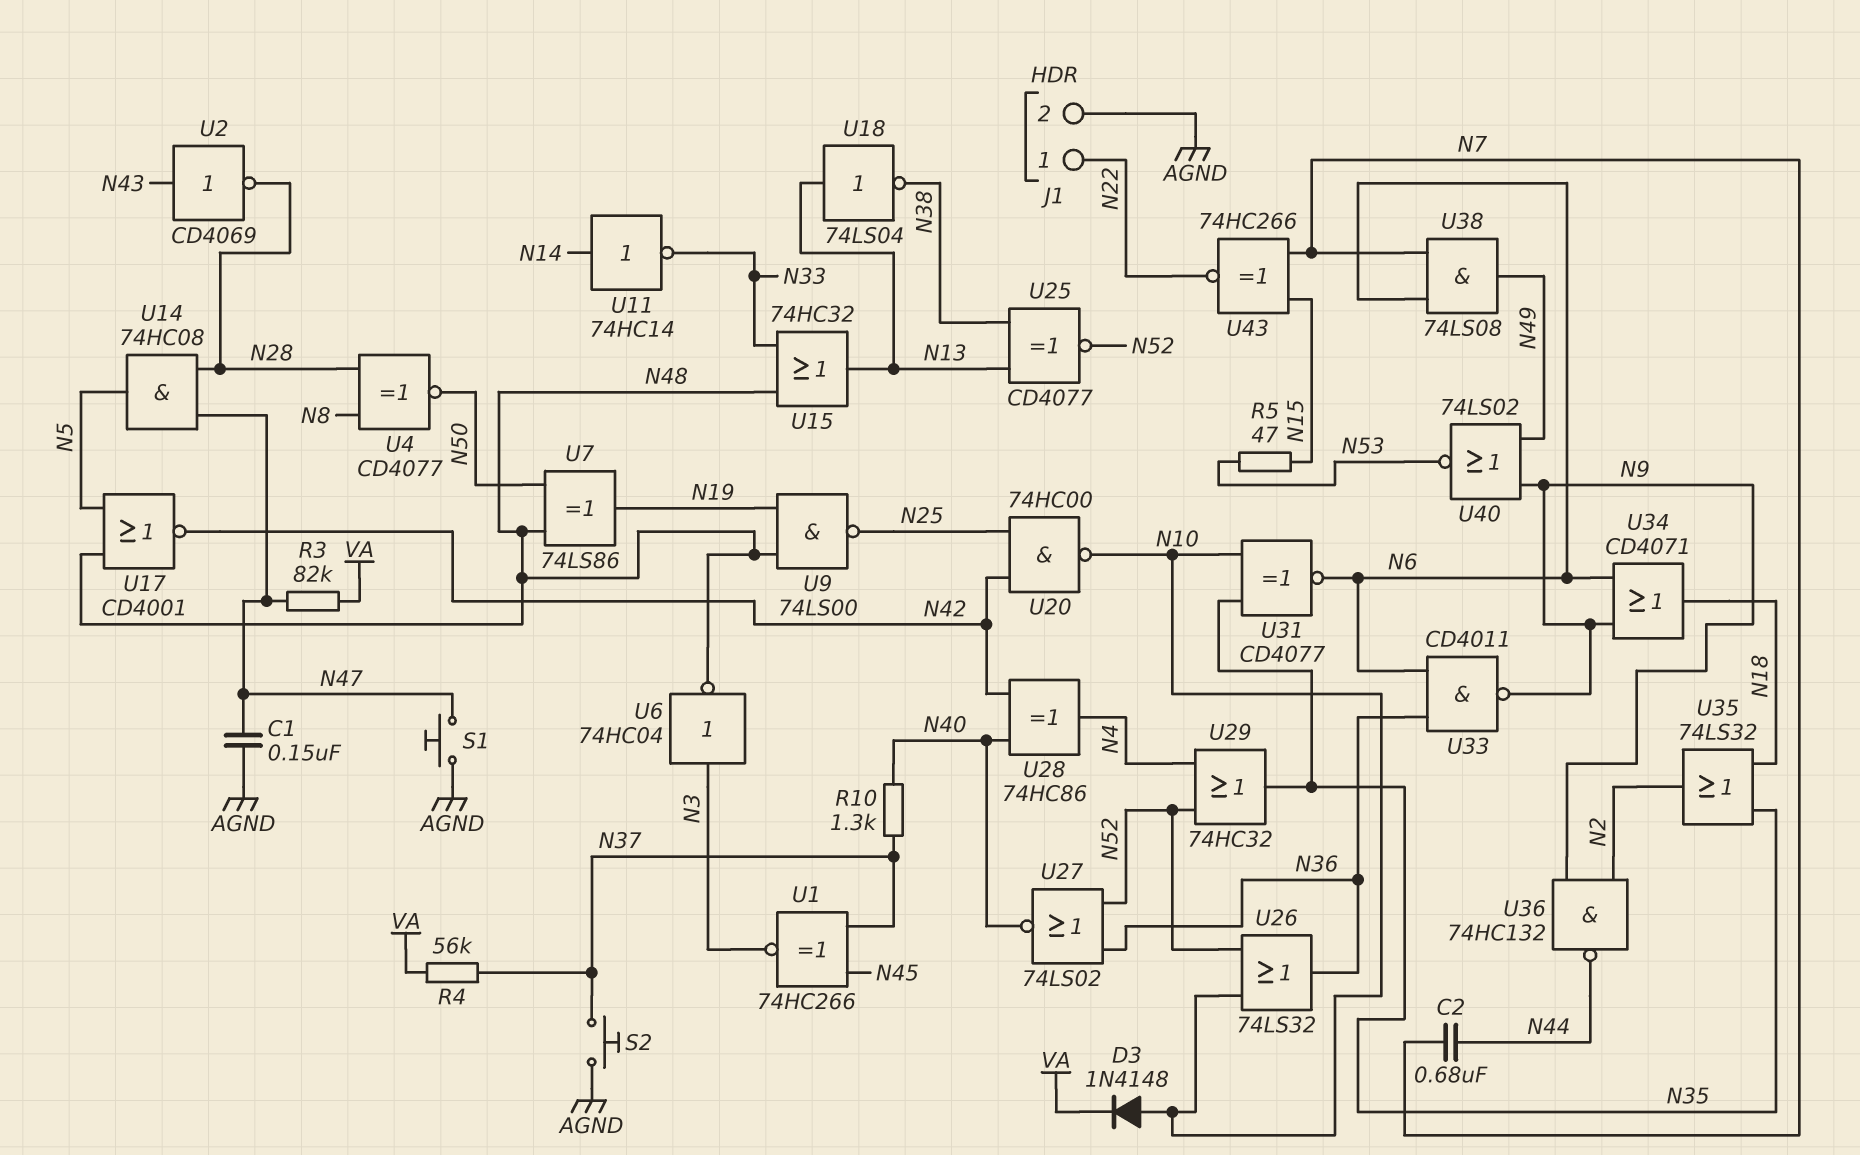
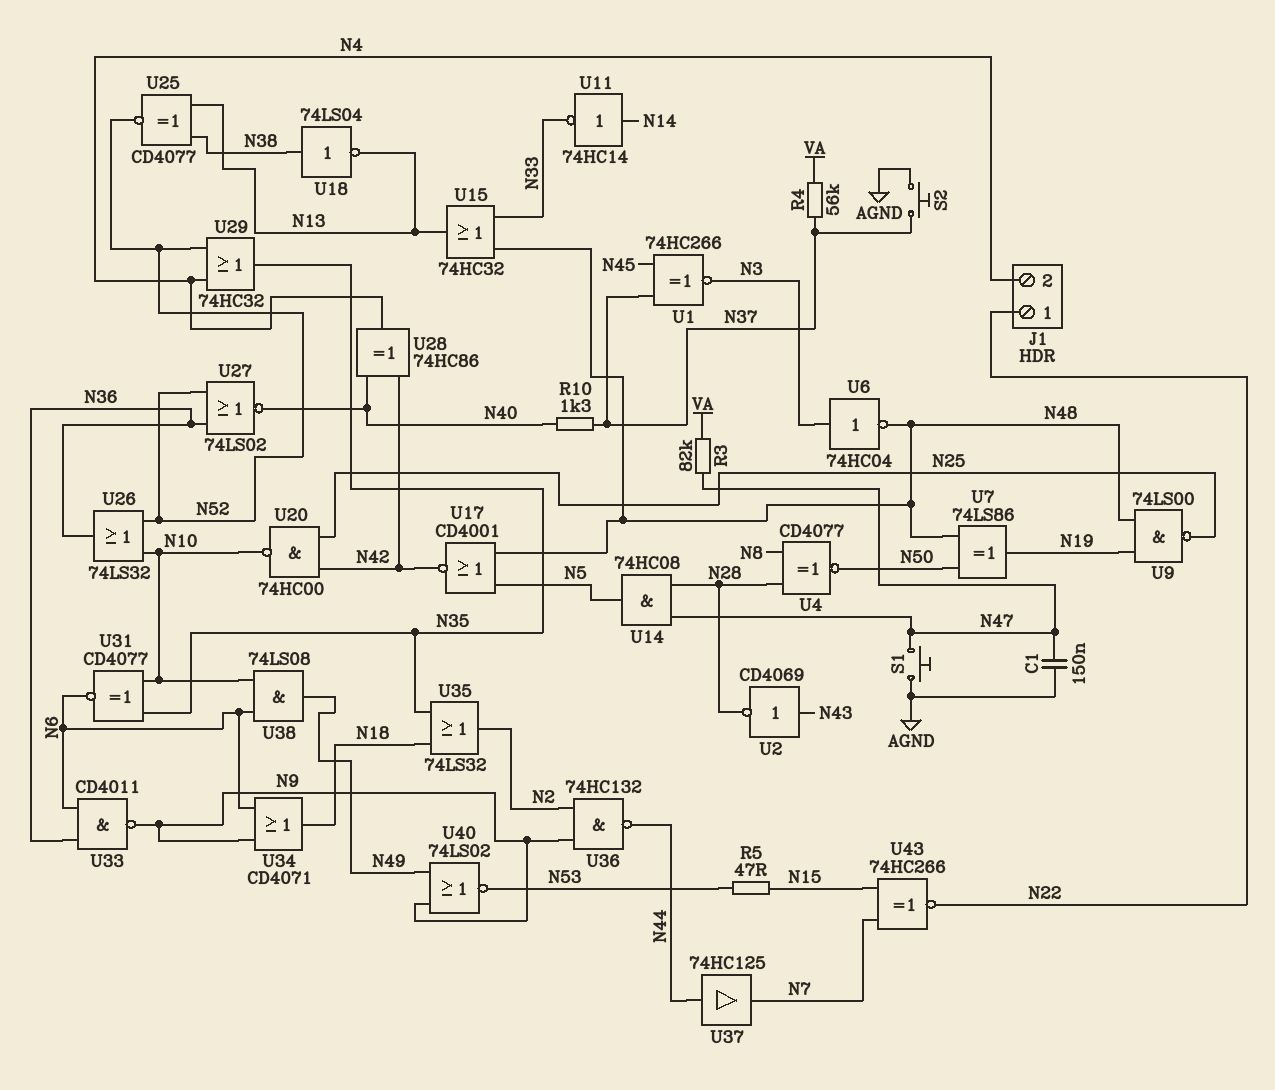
C2: 680nF (N7, N44) -> none
D3: diode 1N4148 (A N10, K VA) -> none
J1 pin 2: AGND -> N4
U18: NOT 74LS04 (in N13, out N38) -> NOT 74LS04 (in N38, out N13)
U37: none -> buffer 74HC125 (in N44, out N7)
U38: AND 74LS08 (in N6, in N7, out N49) -> AND 74LS08 (in N6, in N10, out N49)

